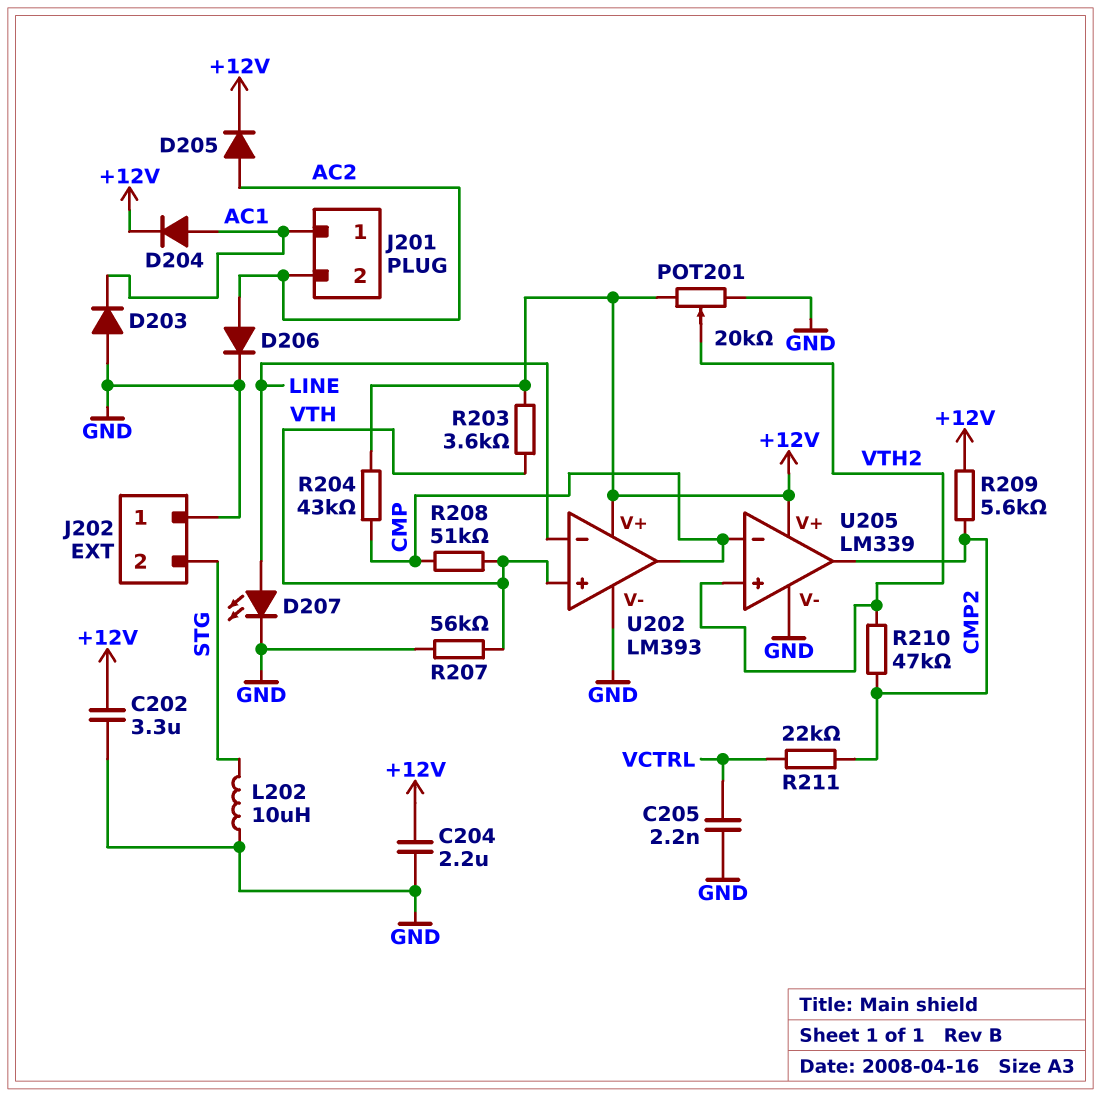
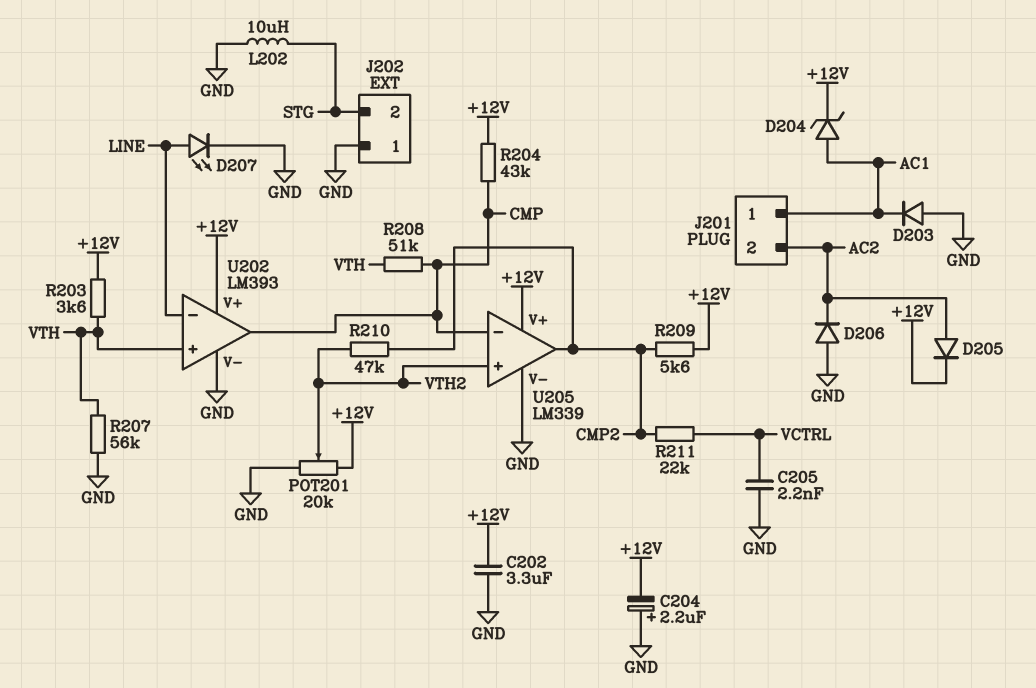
C204: 2.2uF (+12V, GND) -> 2.2uF (plus GND, minus +12V)
D204: diode (A AC1, K +12V) -> zener (A AC1, K +12V)
D206: diode (A AC2, K GND) -> diode (A GND, K AC2)

